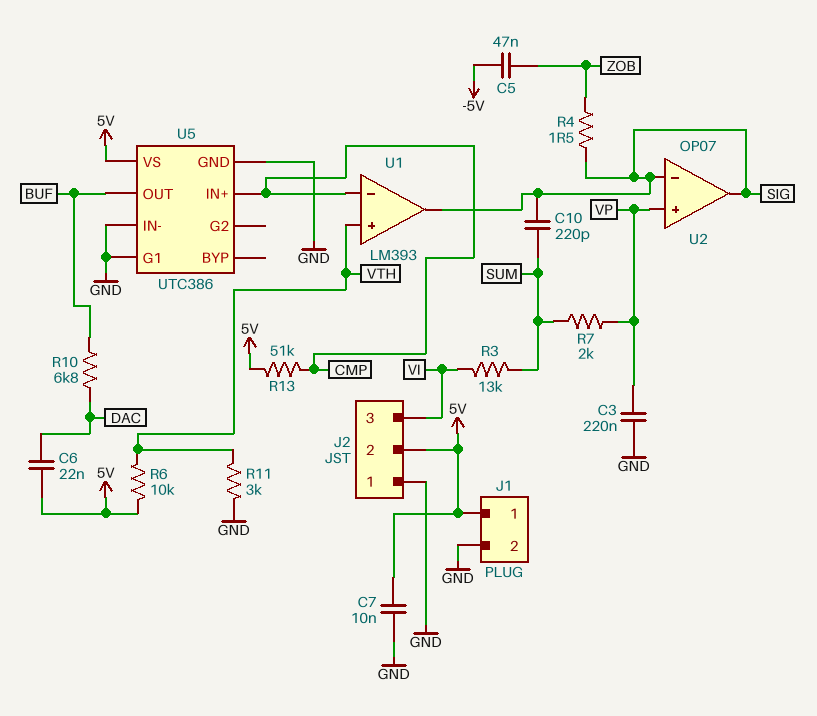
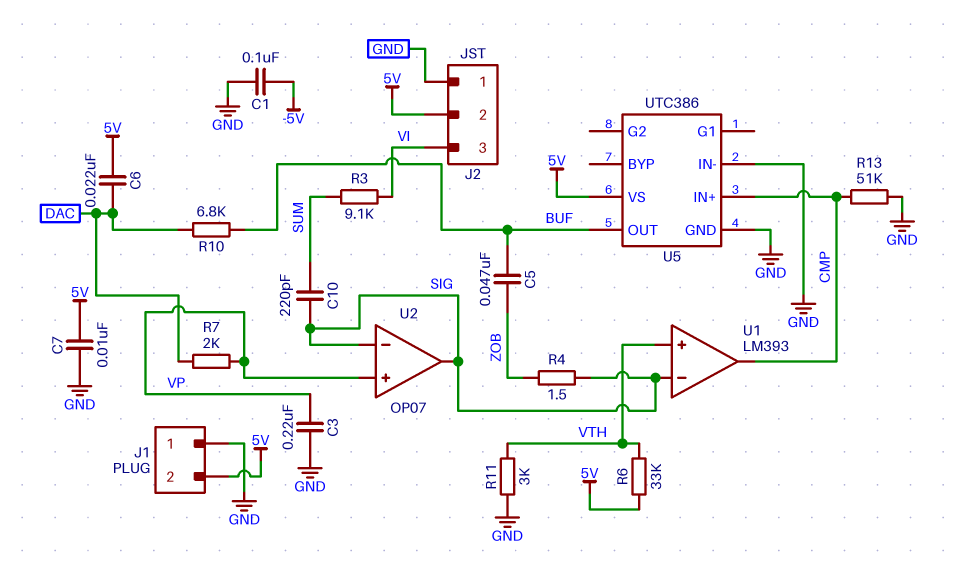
C1: none -> 100nF (-5V, GND)
C5: 47nF (-5V, ZOB) -> 47nF (BUF, ZOB)
J1 pin 1: 5V -> GND
J1 pin 2: GND -> 5V
R3: 13k (SUM, VI) -> 9.1k (SUM, VI)
R6: 10k (5V, VTH) -> 33k (5V, VTH)
R7: 2k (SUM, VP) -> 2k (DAC, VP)
R13: 51k (5V, CMP) -> 51k (CMP, GND)
U1 pin in-: CMP -> SIG
U1 pin out: SIG -> CMP
U5 pin G1: GND -> none

